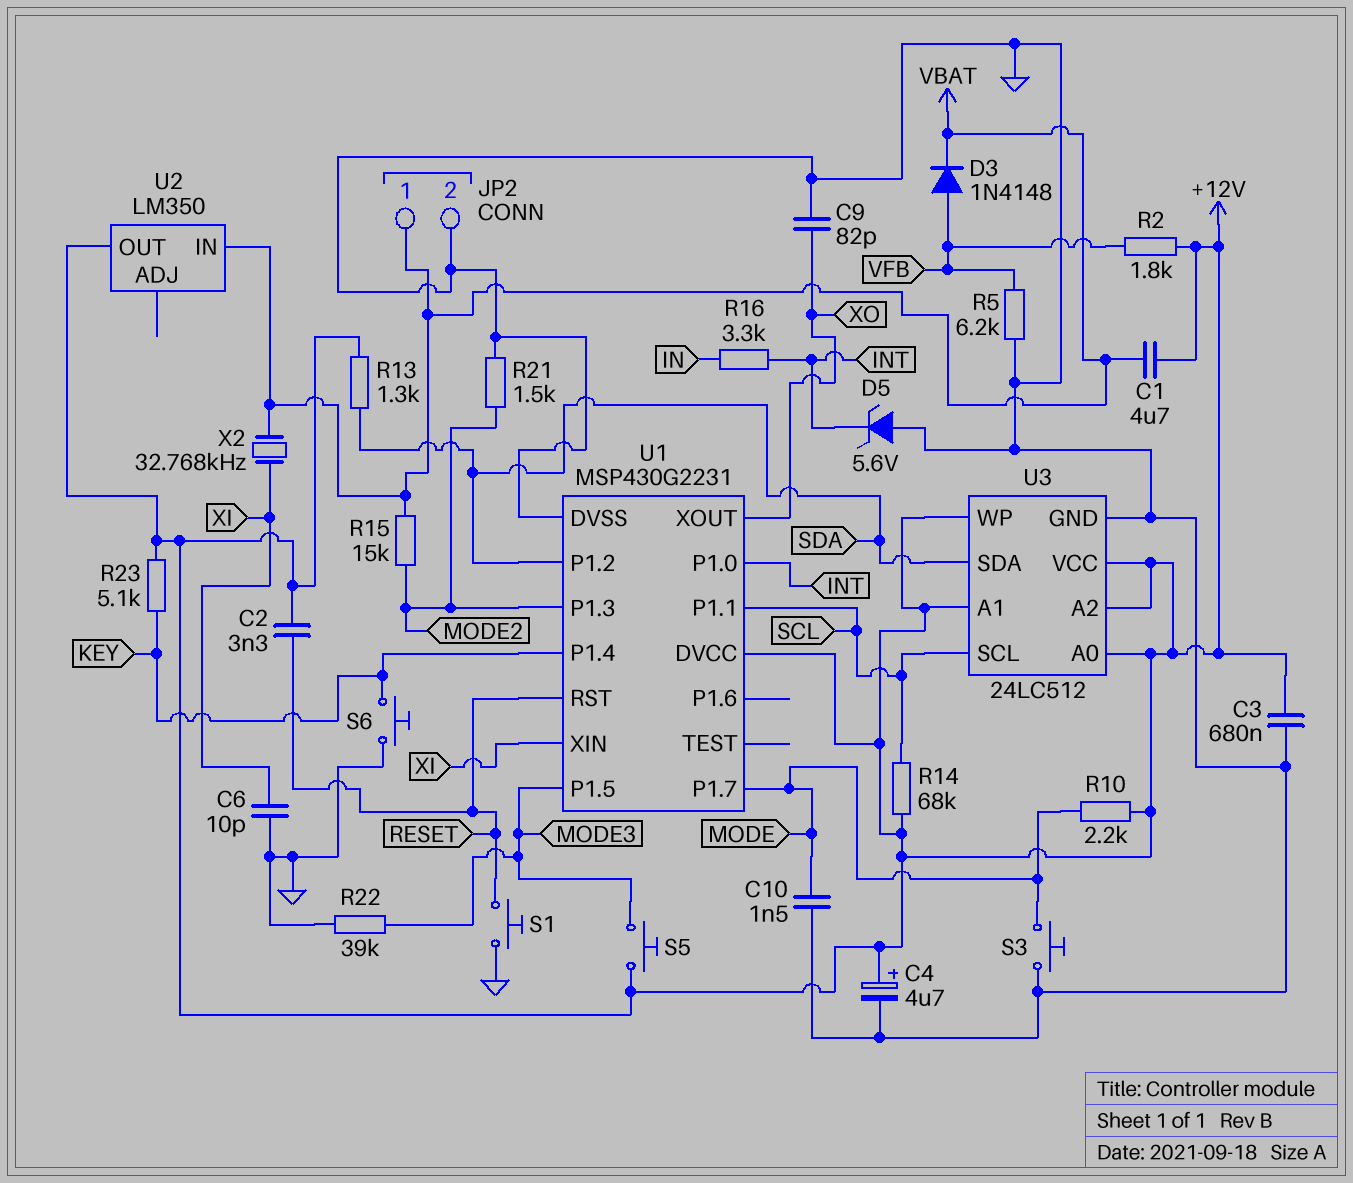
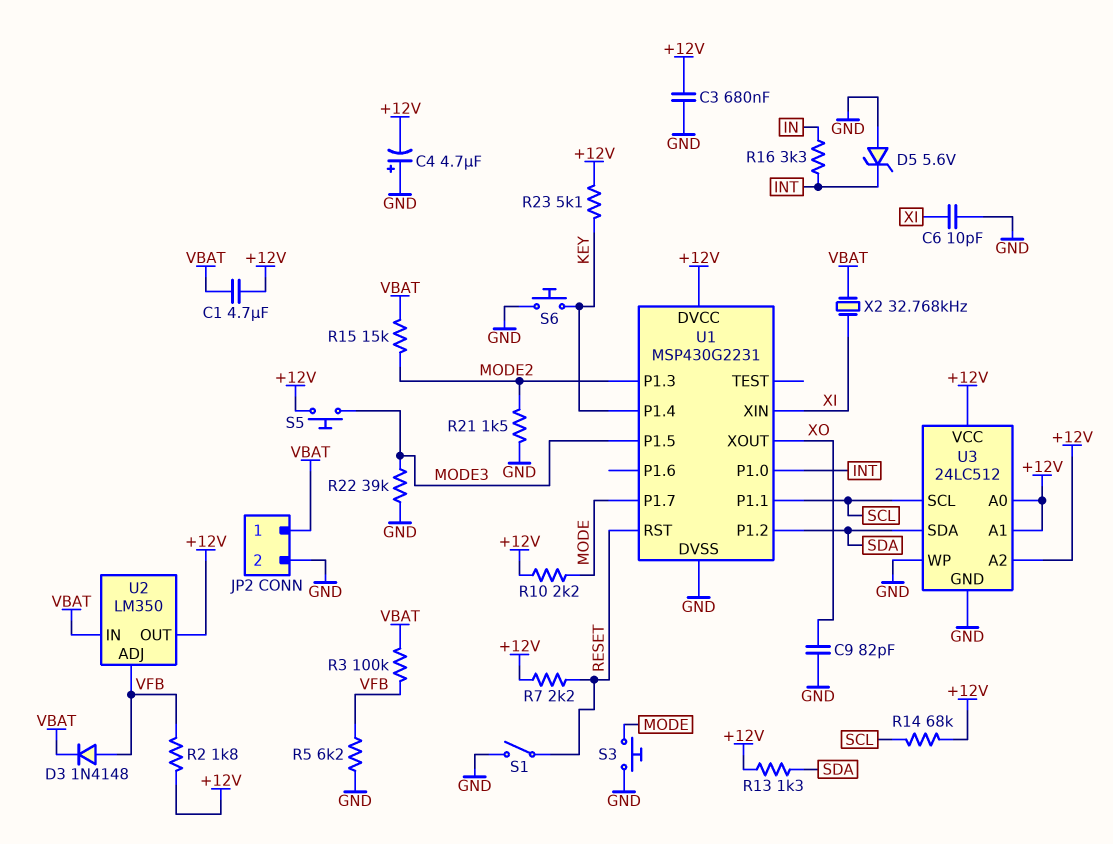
C2: 3.3nF (+12V, RESET) -> none
C4: 4.7uF (plus +12V, minus GND) -> 4.7uF (plus GND, minus +12V)
C10: 1.5nF (GND, MODE) -> none
R3: none -> 100k (VBAT, VFB)
R7: none -> 2.2k (+12V, RESET)
S1: button (GND, RESET) -> switch (GND, RESET)
U2 pin ADJ: none -> VFB
U3 pin WP: +12V -> GND

